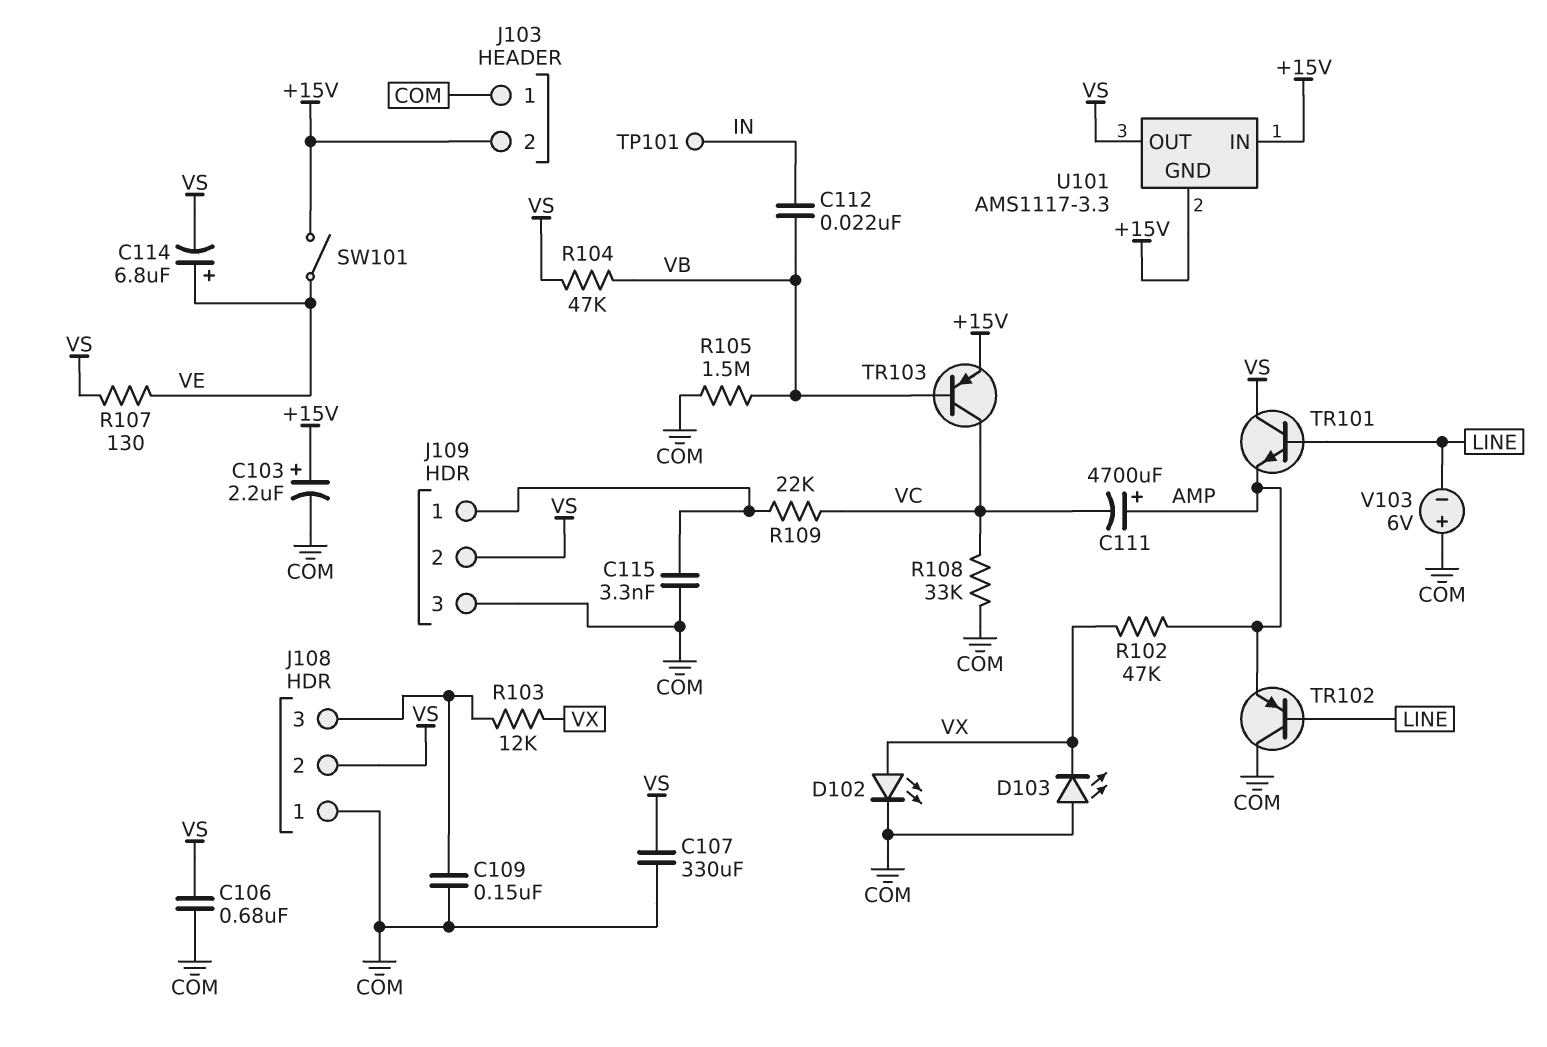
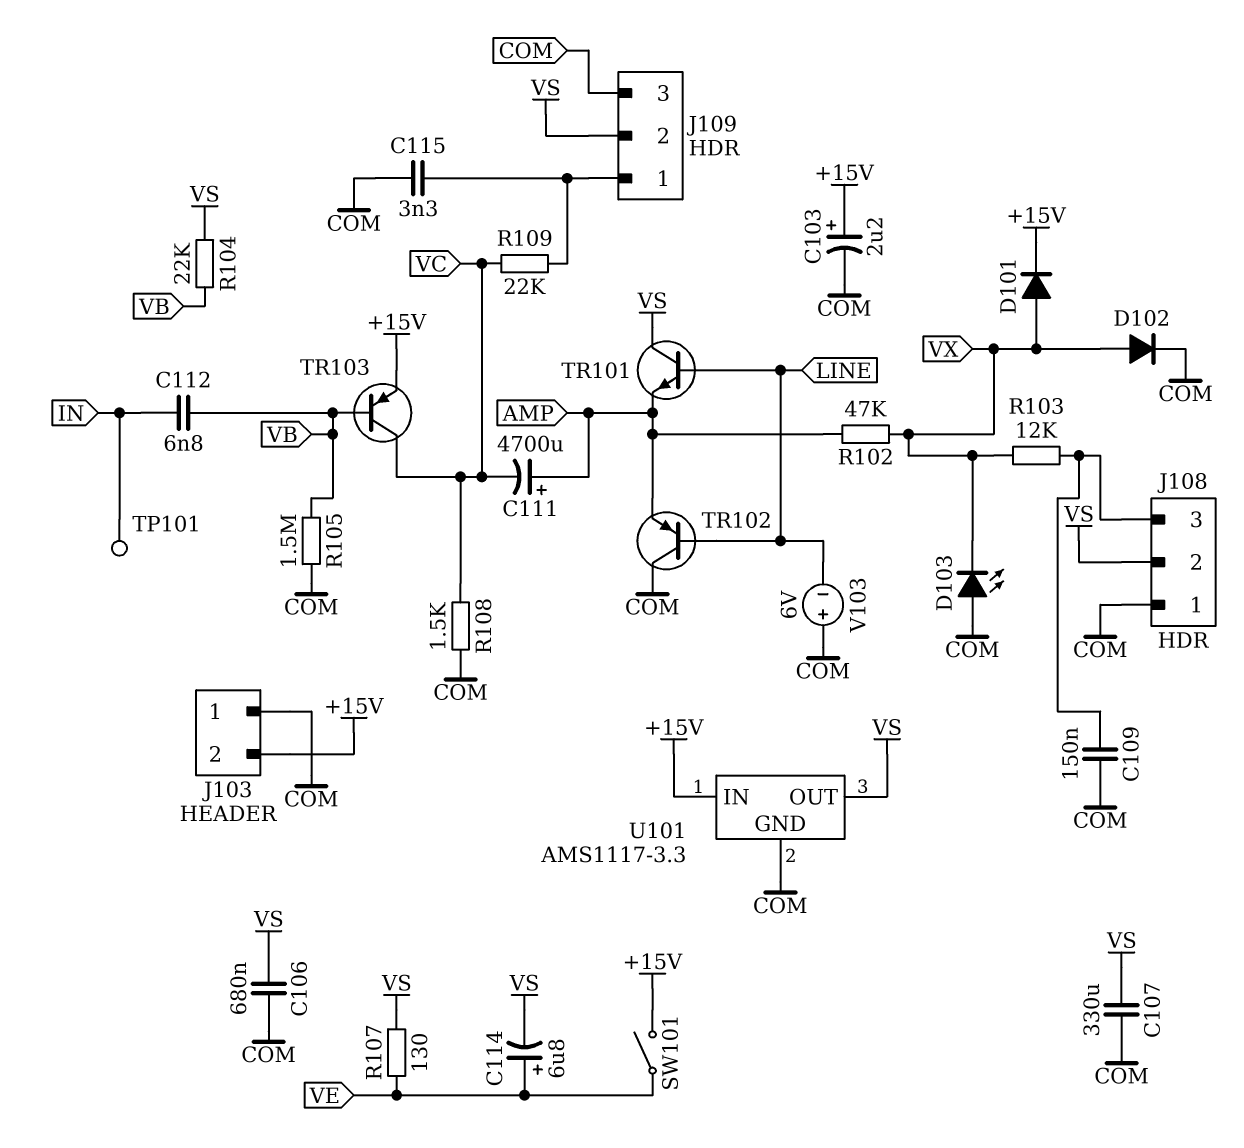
C112: 22nF (IN, VB) -> 6.8nF (IN, VB)
D101: none -> diode (A VX, K +15V)
D102: LED (A VX, K COM) -> diode (A VX, K COM)
R104: 47k (VB, VS) -> 22k (VB, VS)
R108: 33k (COM, VC) -> 1.5k (COM, VC)
U101 pin GND: +15V -> COM

